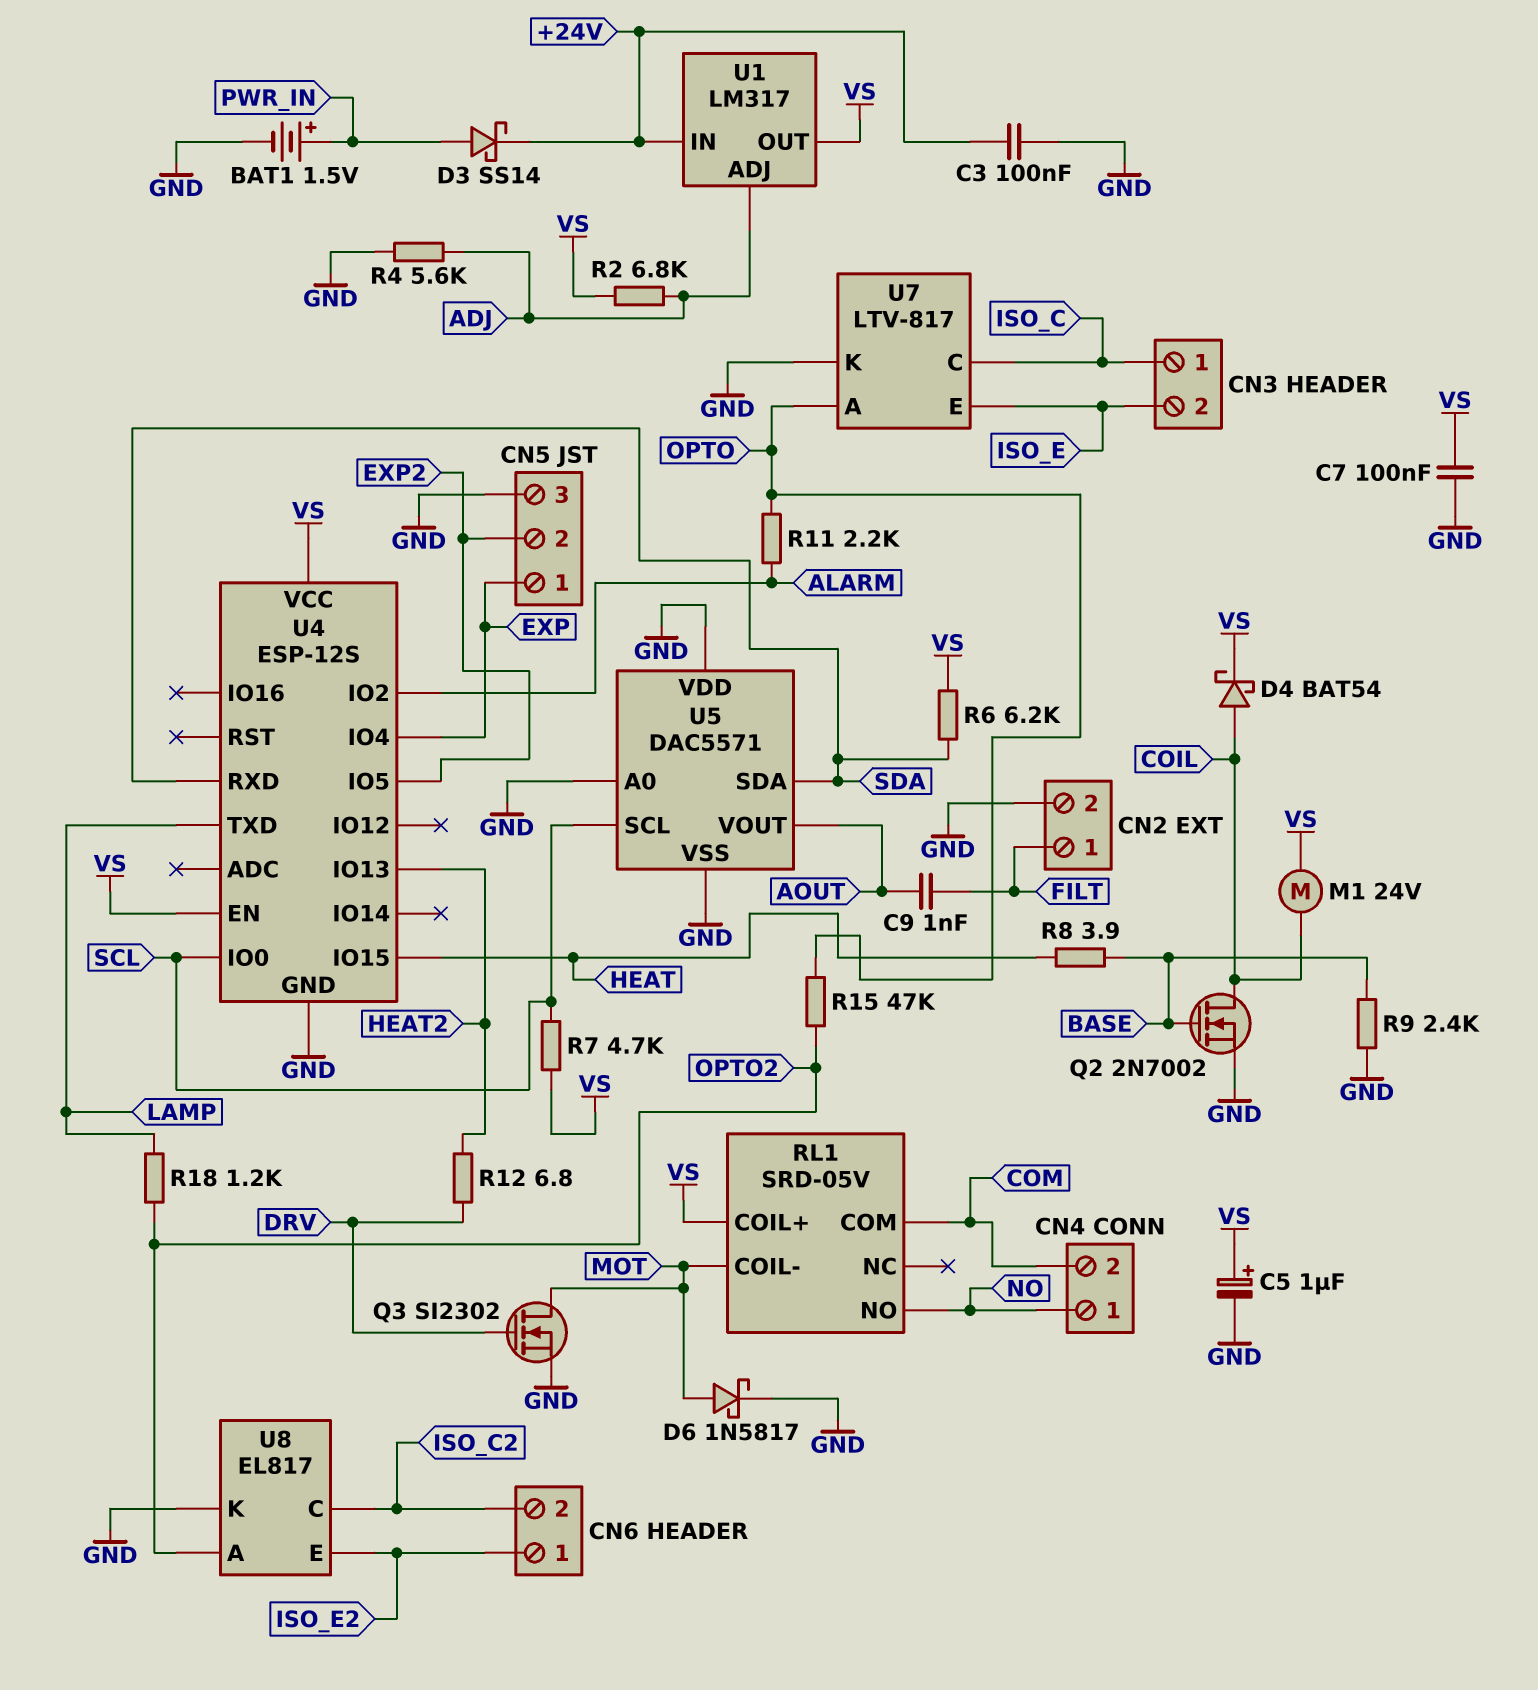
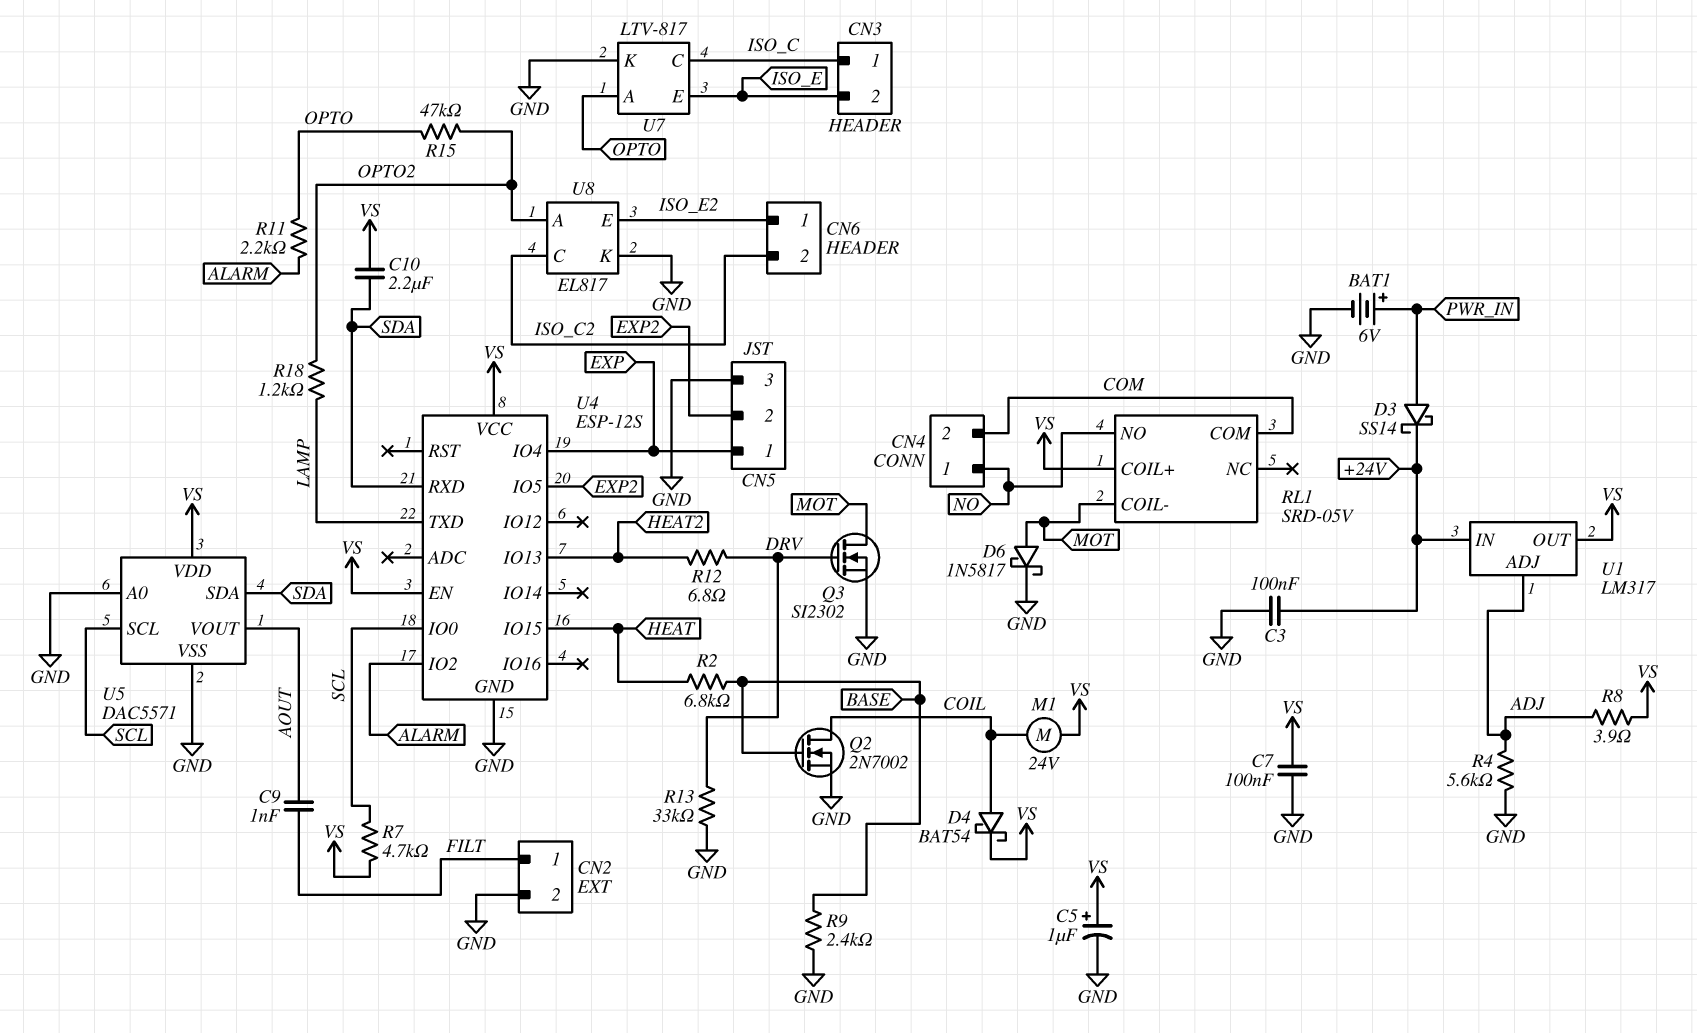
BAT1: 1.5V (plus PWR_IN, minus GND) -> 6V (plus PWR_IN, minus GND)
C10: none -> 2.2uF (SDA, VS)
R2: 6.8k (ADJ, VS) -> 6.8k (BASE, HEAT)
R6: 6.2k (SDA, VS) -> none
R8: 3.9 (BASE, HEAT) -> 3.9 (ADJ, VS)
R13: none -> 33k (DRV, GND)
U5 pin VDD: GND -> VS

